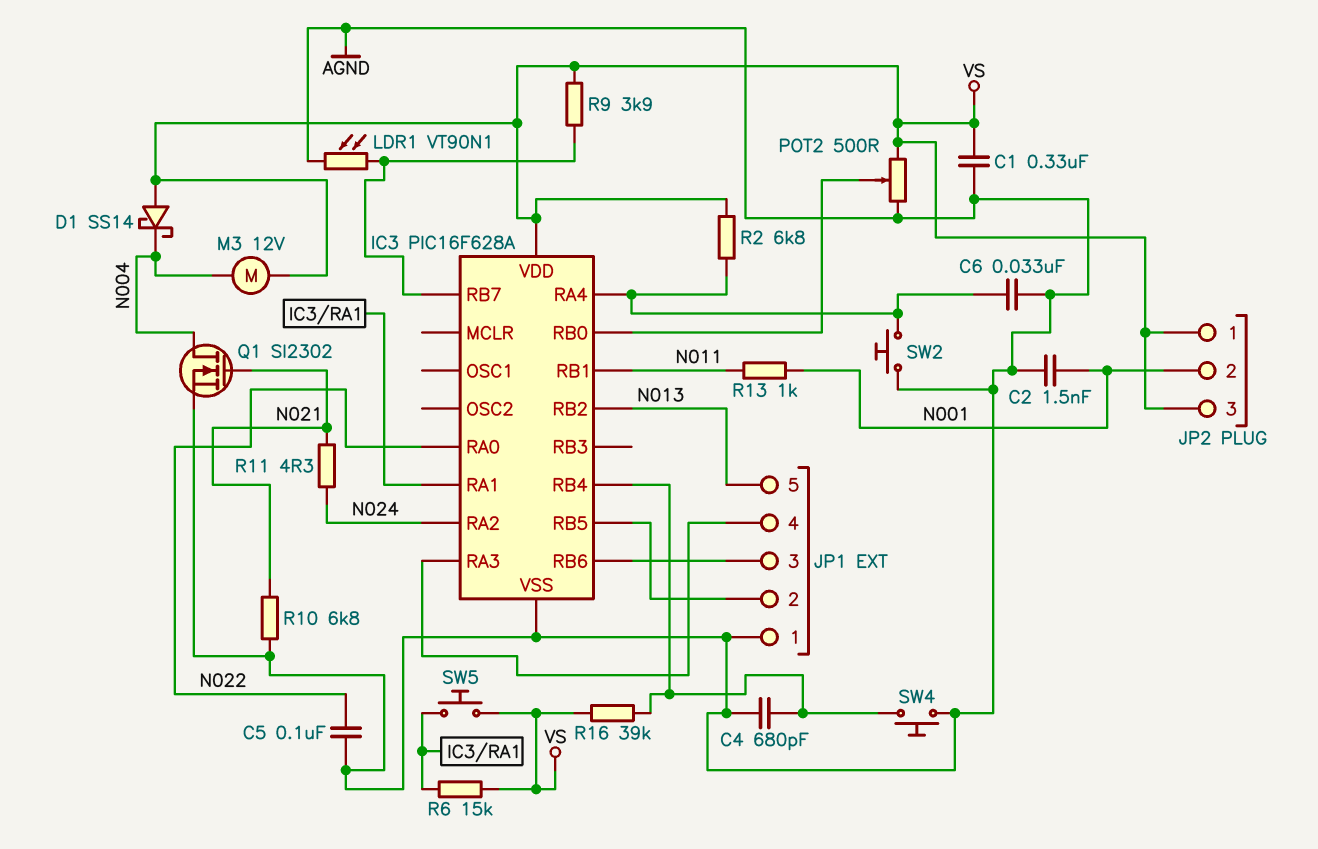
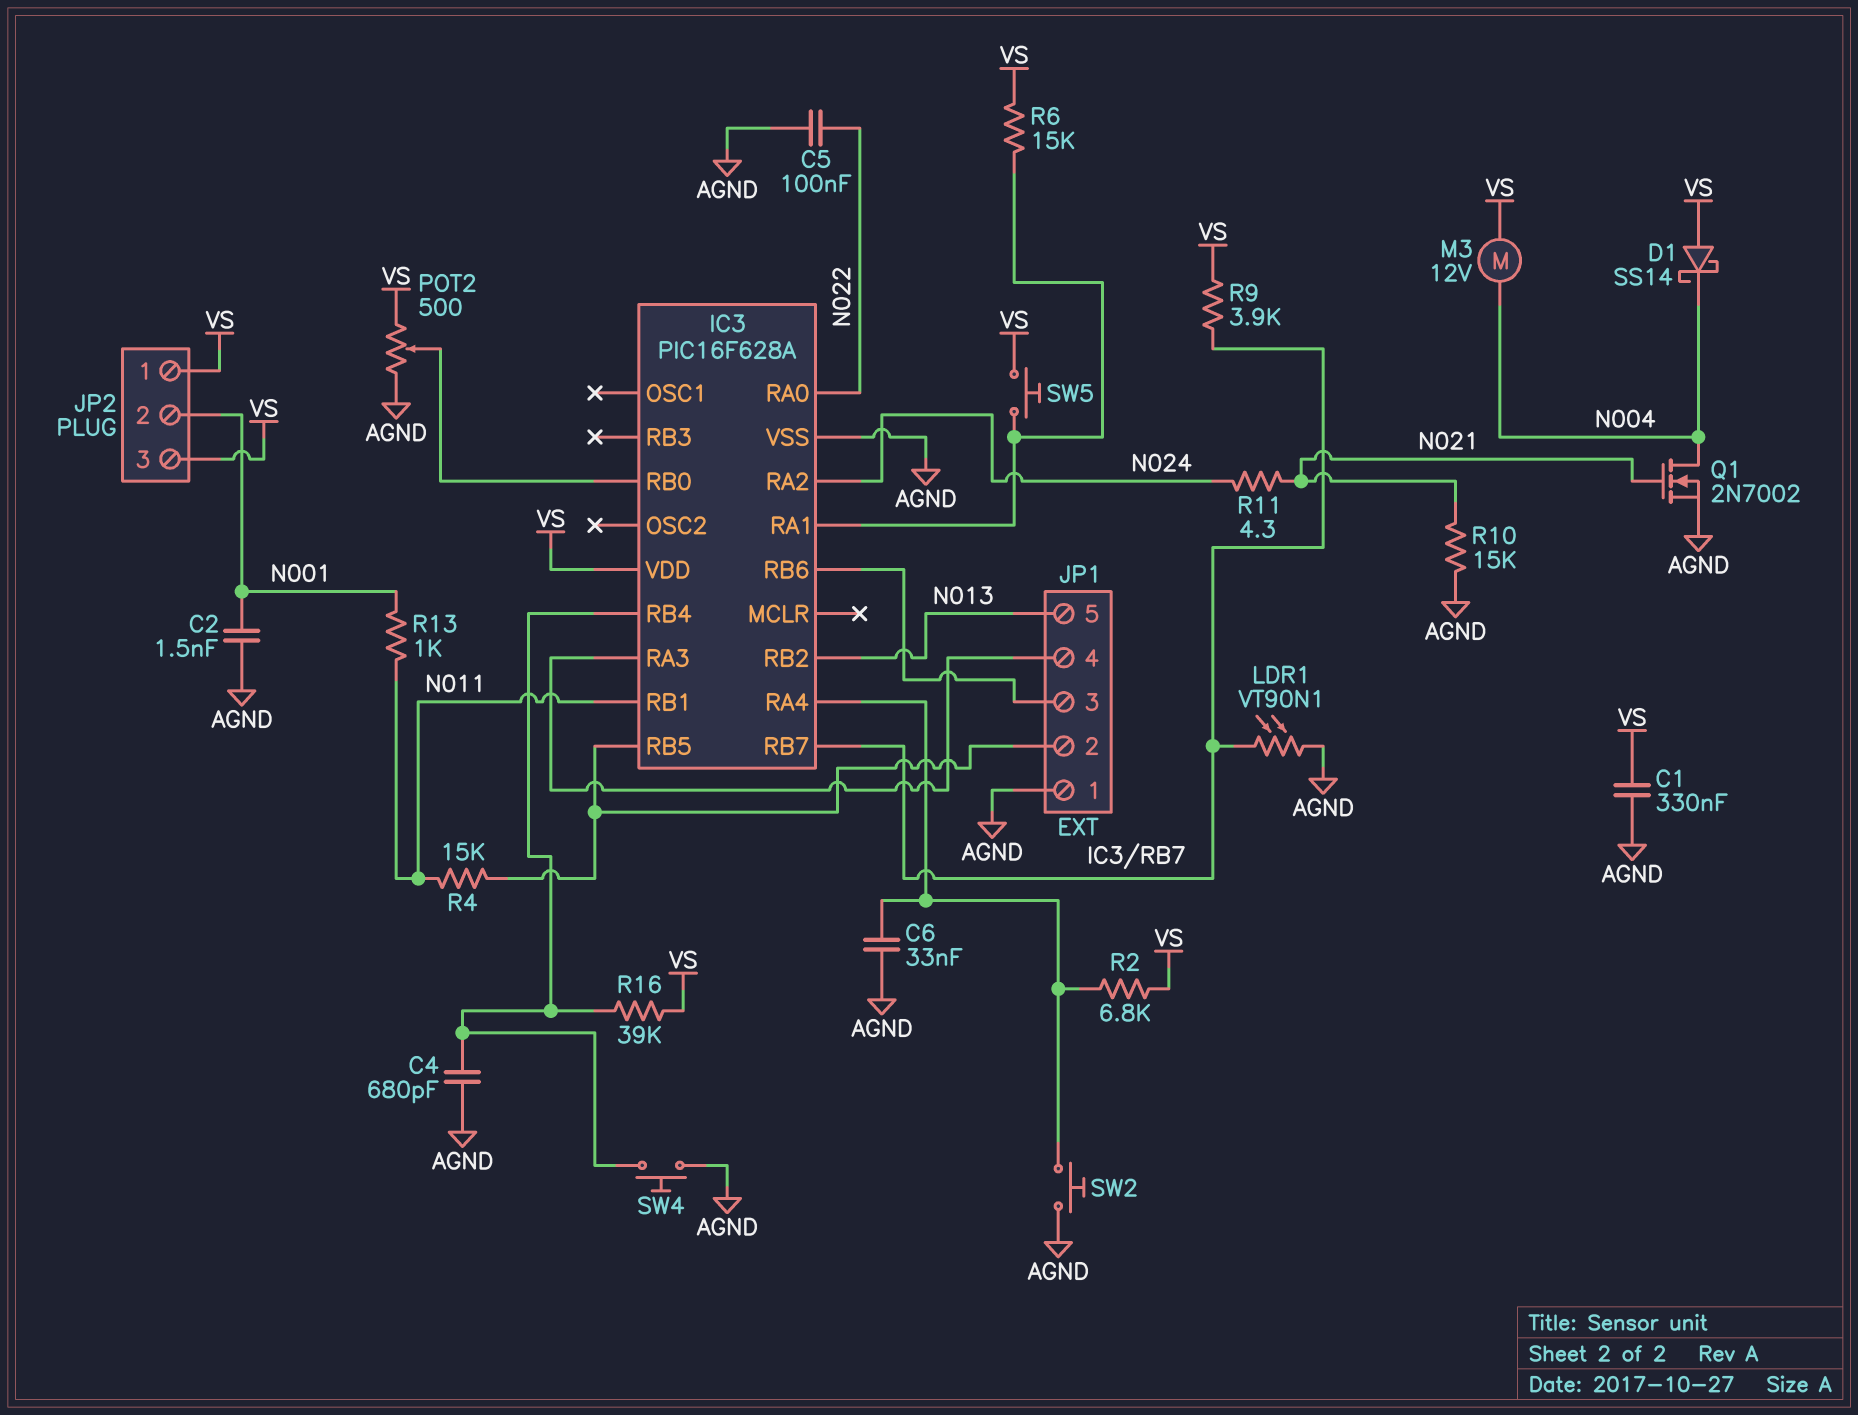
Q1: NMOS SI2302 (G N021, D N004, S AGND) -> NMOS 2N7002 (G N021, D N004, S AGND)
R4: none -> 15k (IC3/RB5, N011)
R10: 6.8k (AGND, N021) -> 15k (AGND, N021)

